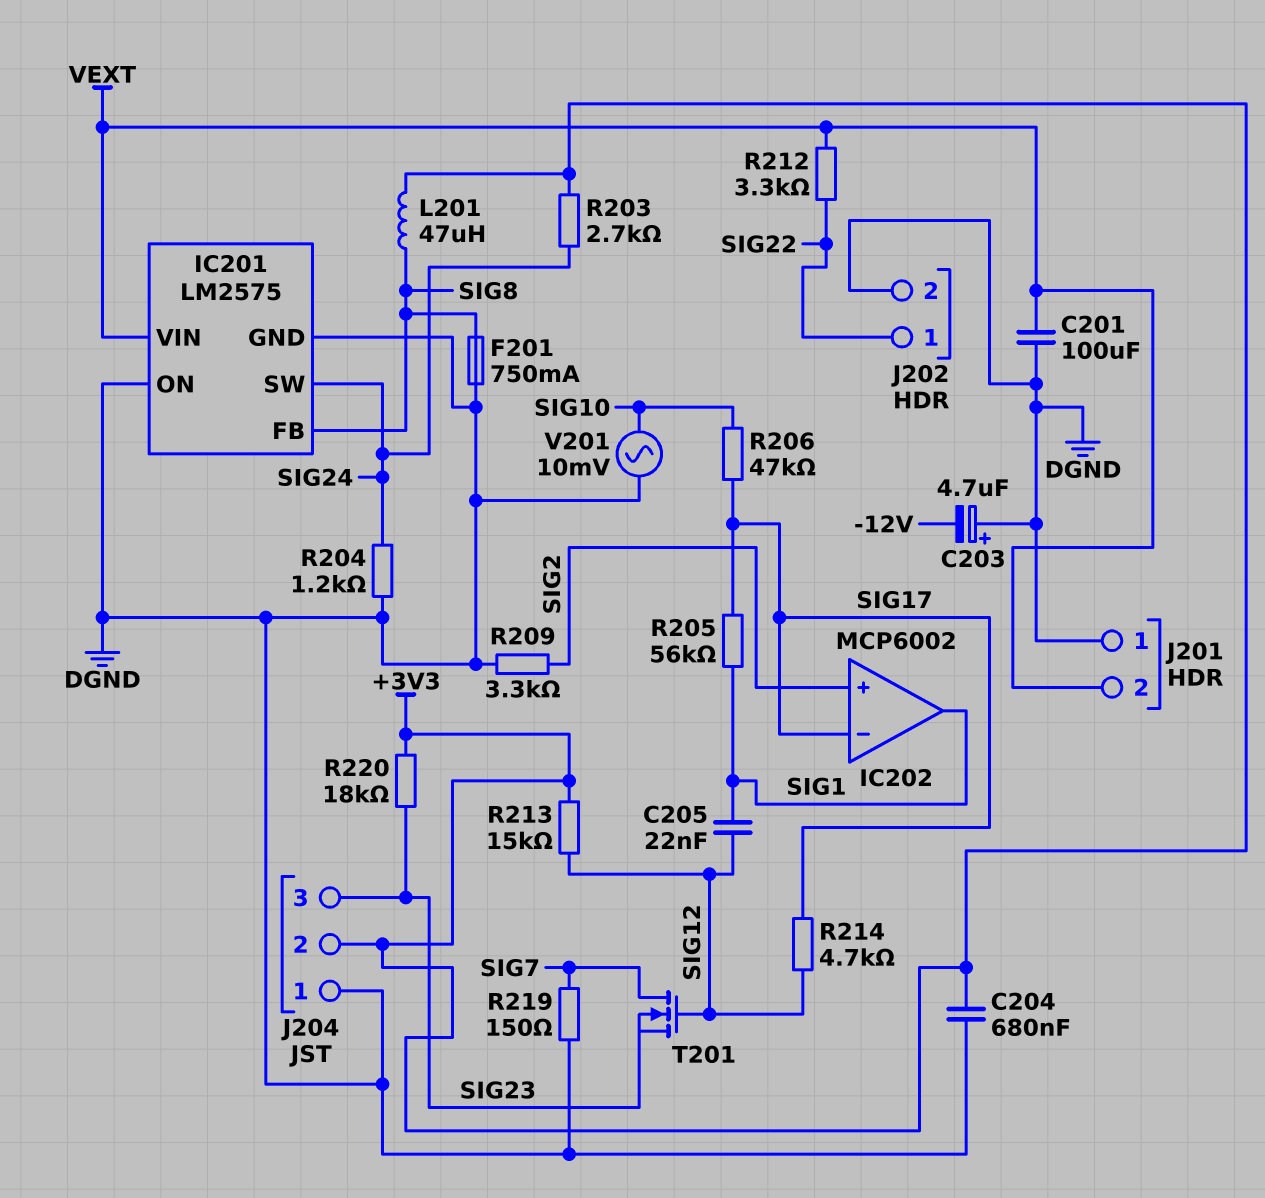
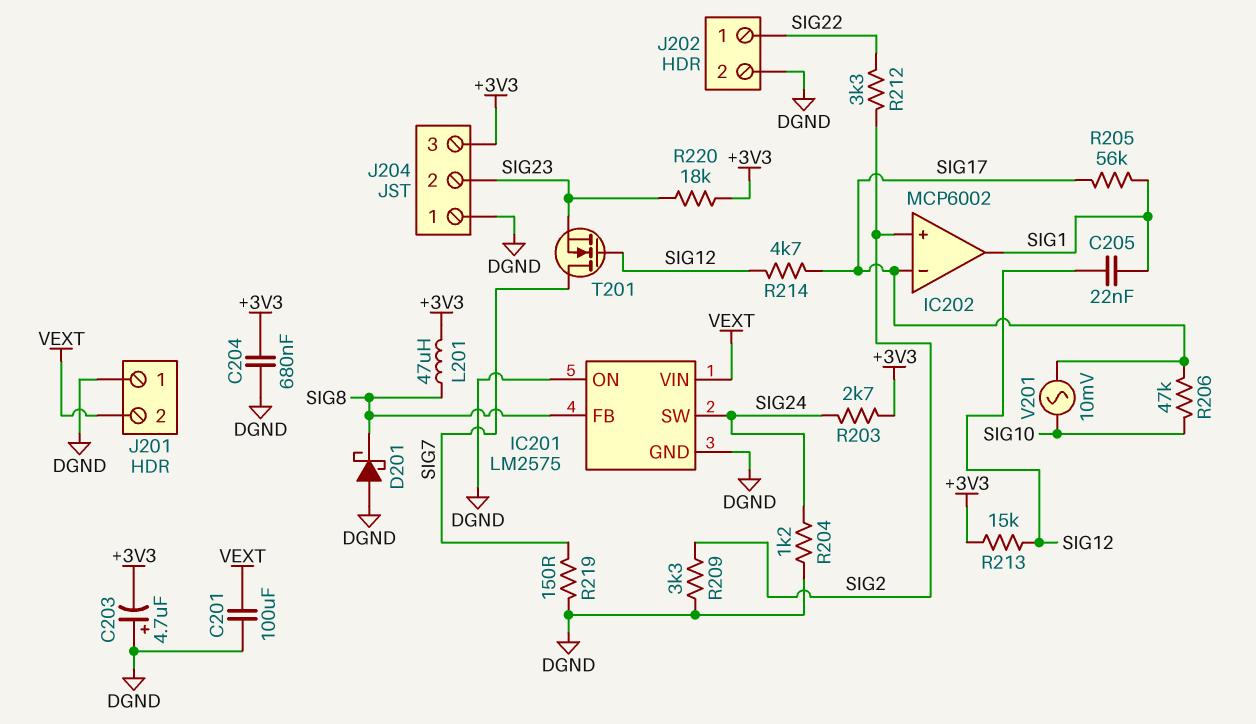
C203: 4.7uF (plus DGND, minus -12V) -> 4.7uF (plus DGND, minus +3V3)
D201: none -> schottky (A DGND, K SIG8)
F201: 750mA (DGND, SIG8) -> none
J204 pin 2: +3V3 -> SIG23
J204 pin 3: SIG23 -> +3V3
R212: 3.3k (SIG22, VEXT) -> 3.3k (SIG2, SIG22)
V201: AC 10mV (DGND, SIG10) -> AC 10mV (SIG10, SIG17)

